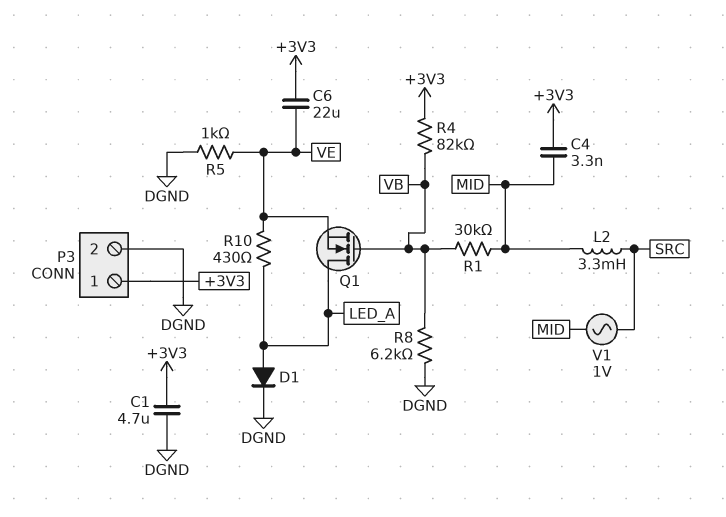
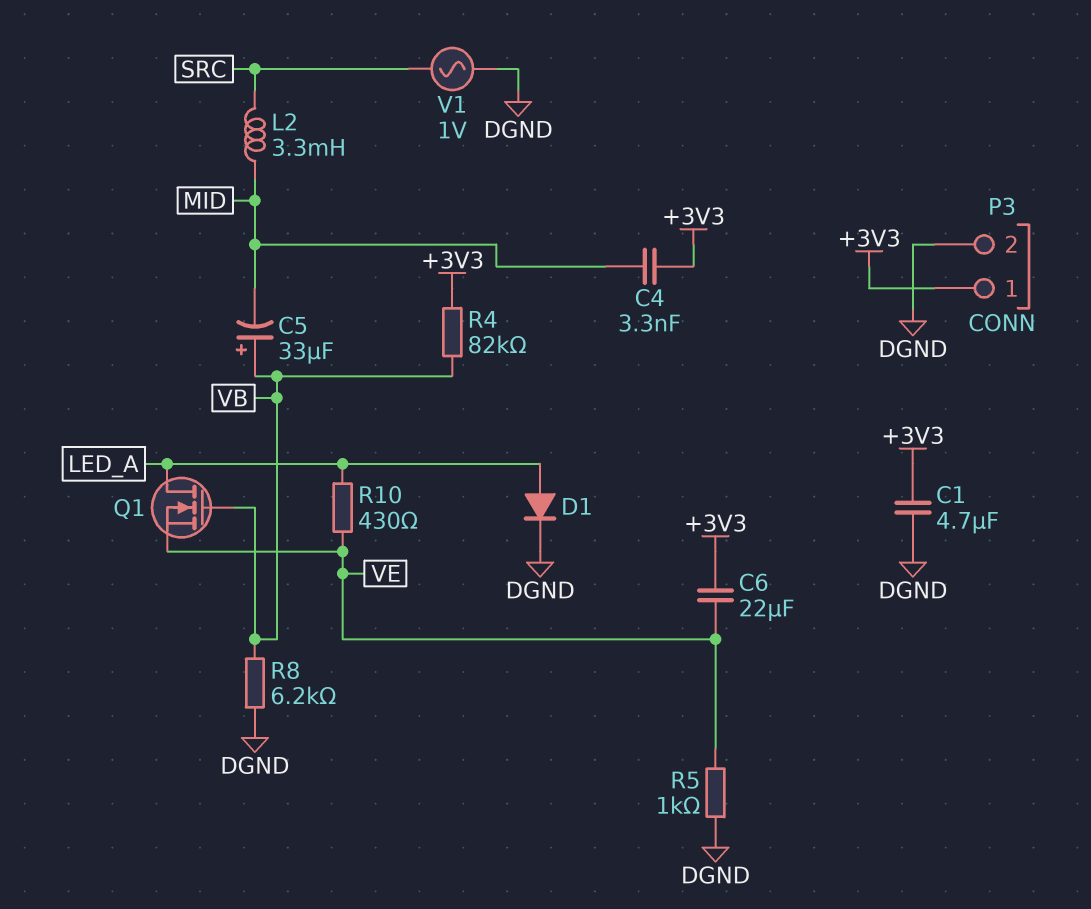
C5: none -> 33uF (plus VB, minus MID)
R1: 30k (MID, VB) -> none
V1: AC 1V (MID, SRC) -> AC 1V (DGND, SRC)

